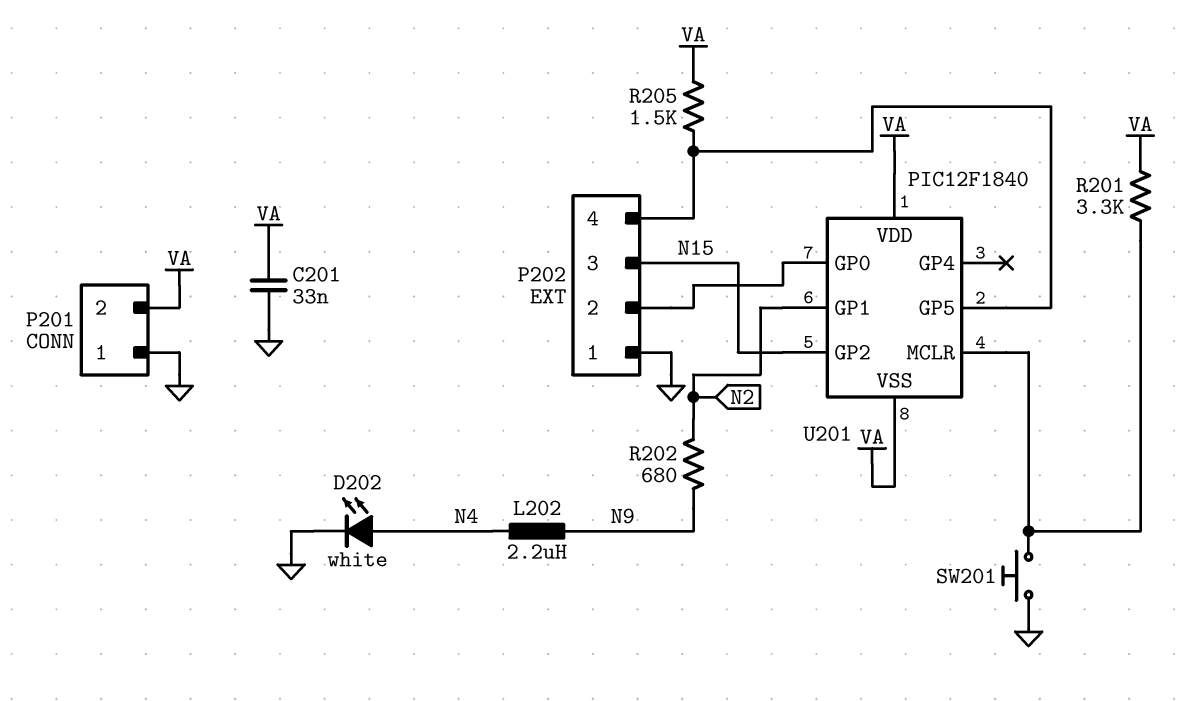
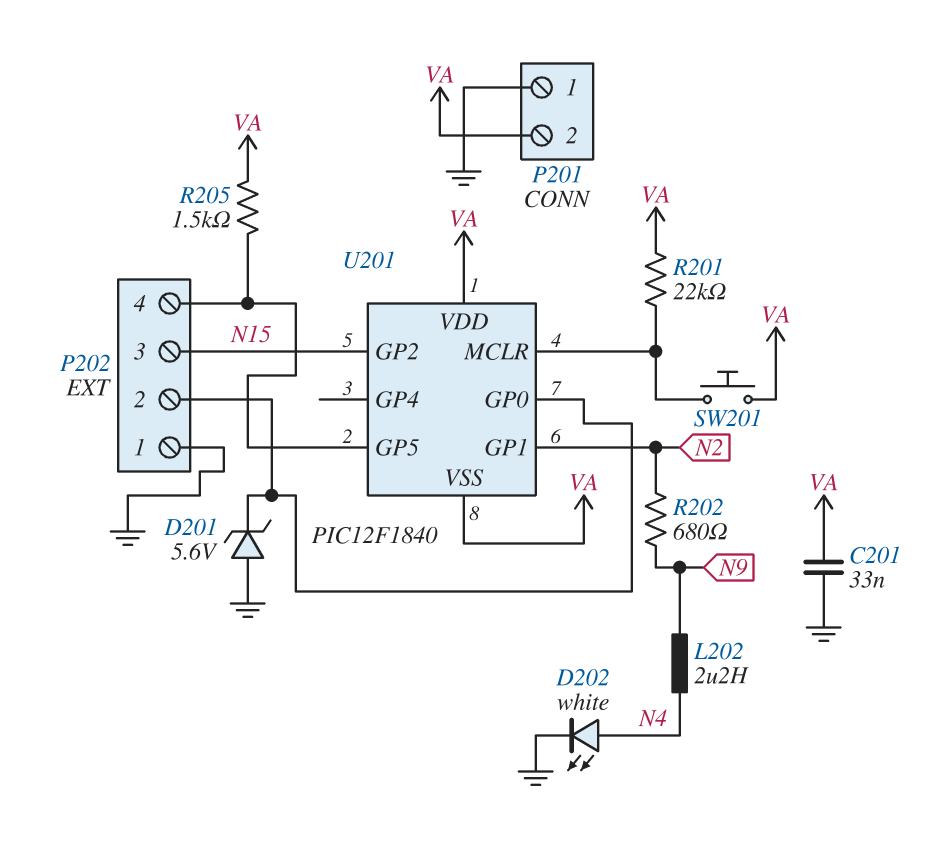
D201: none -> zener 5.6V (A GND, K P202/2)
R201: 3.3k (U201/MCLR, VA) -> 22k (U201/MCLR, VA)
SW201: button (GND, U201/MCLR) -> button (U201/MCLR, VA)

